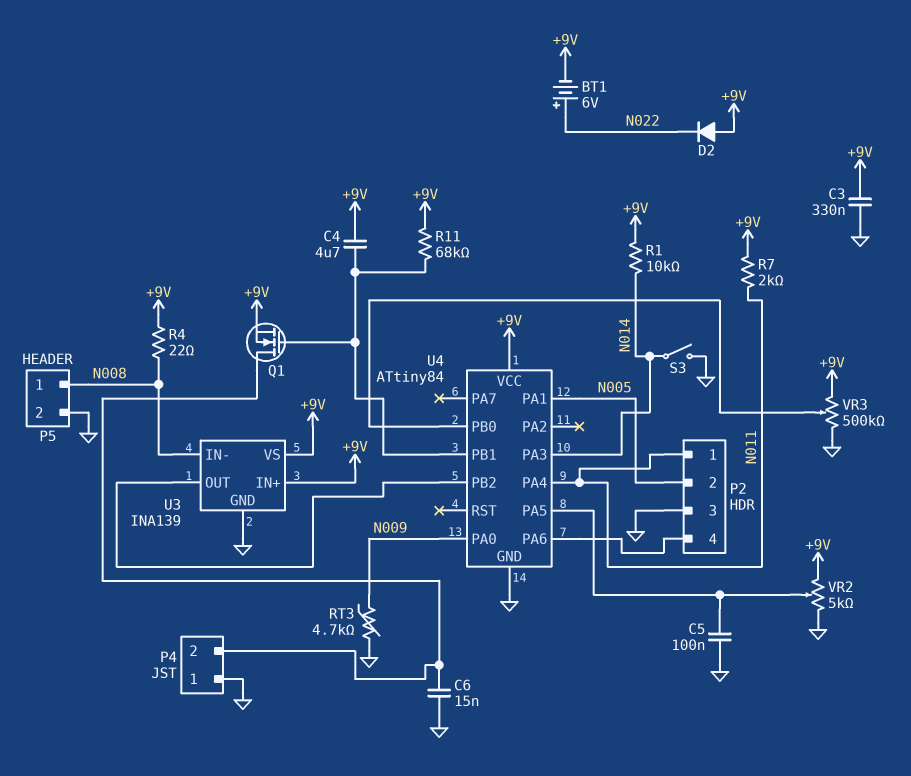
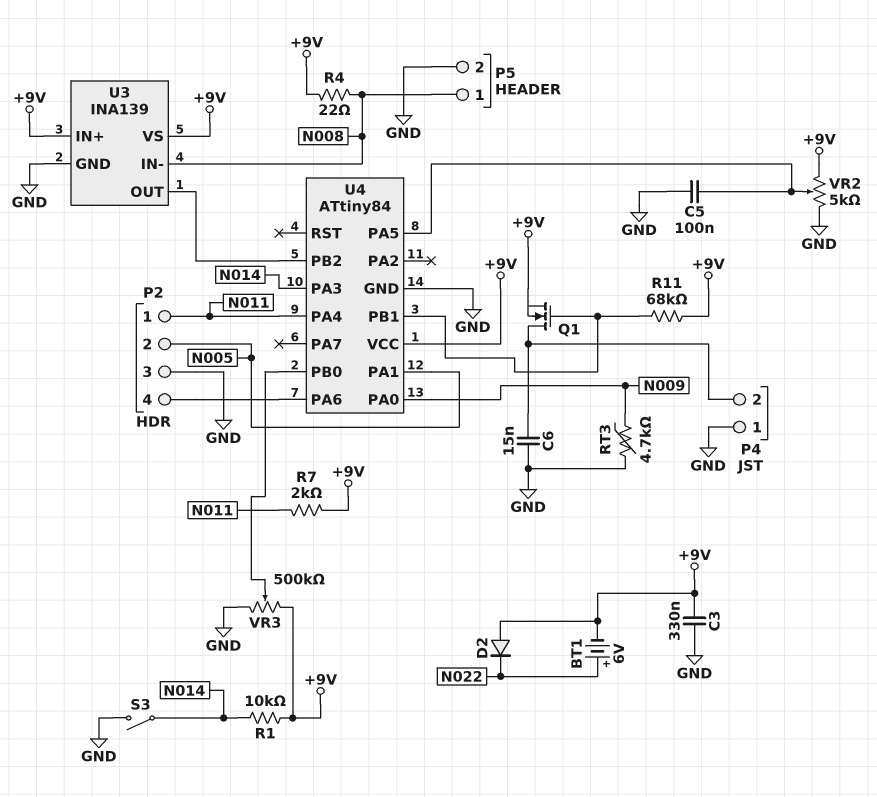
C4: 4.7uF (+9V, U4/PB1) -> none

